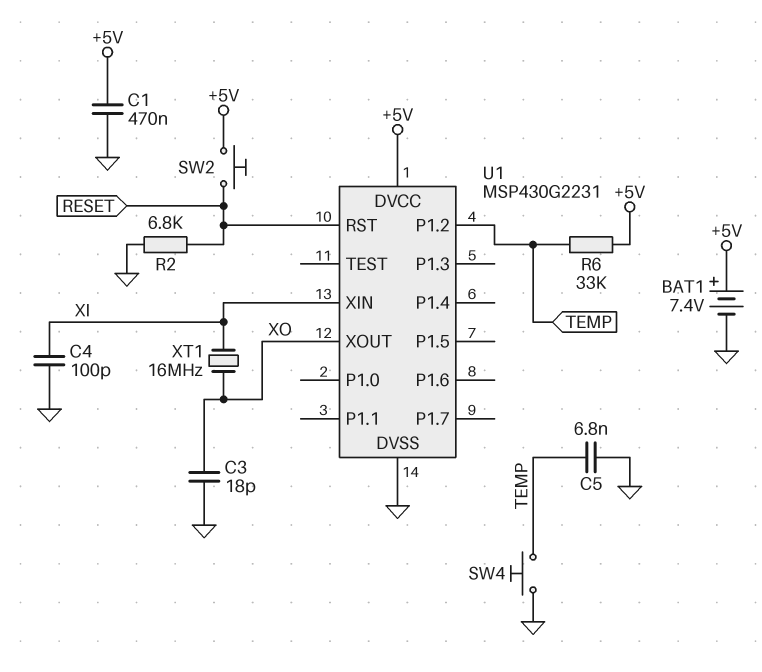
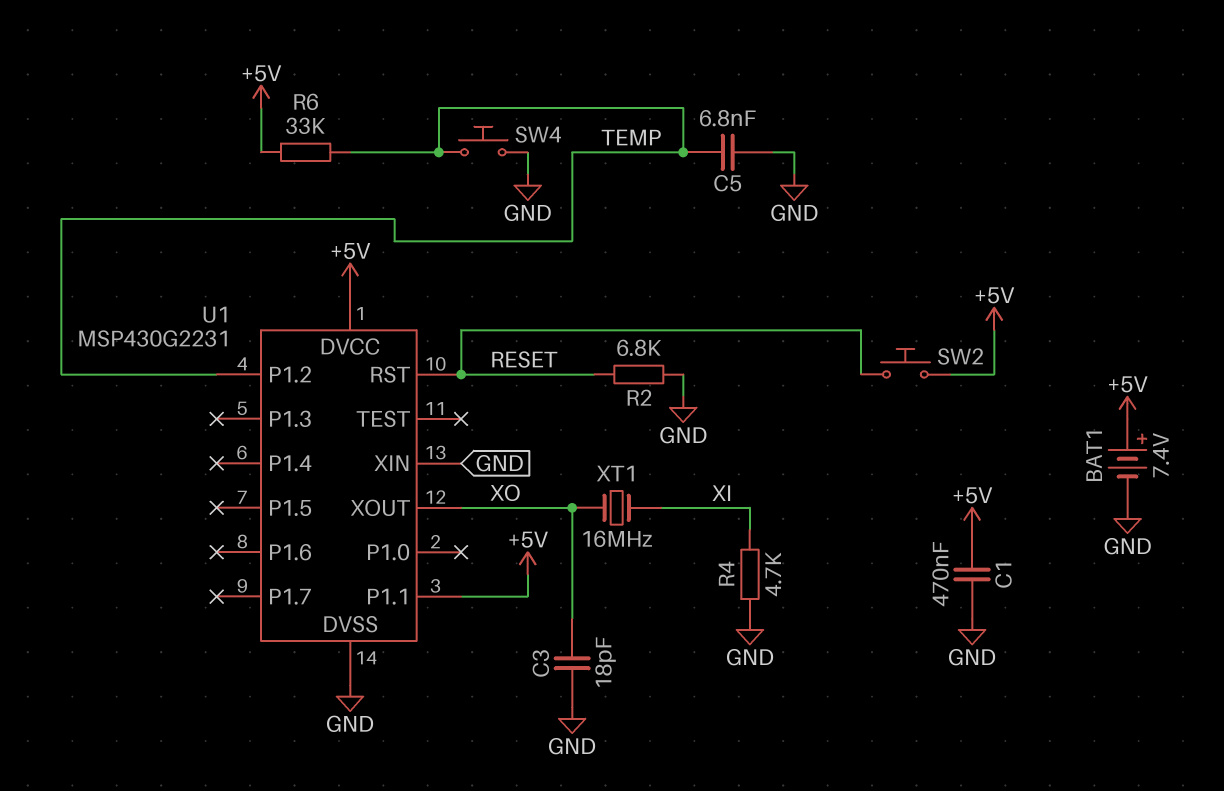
C4: 100pF (GND, XI) -> none
R4: none -> 4.7k (GND, XI)
U1 pin P1.1: none -> +5V
U1 pin XIN: XI -> GND

